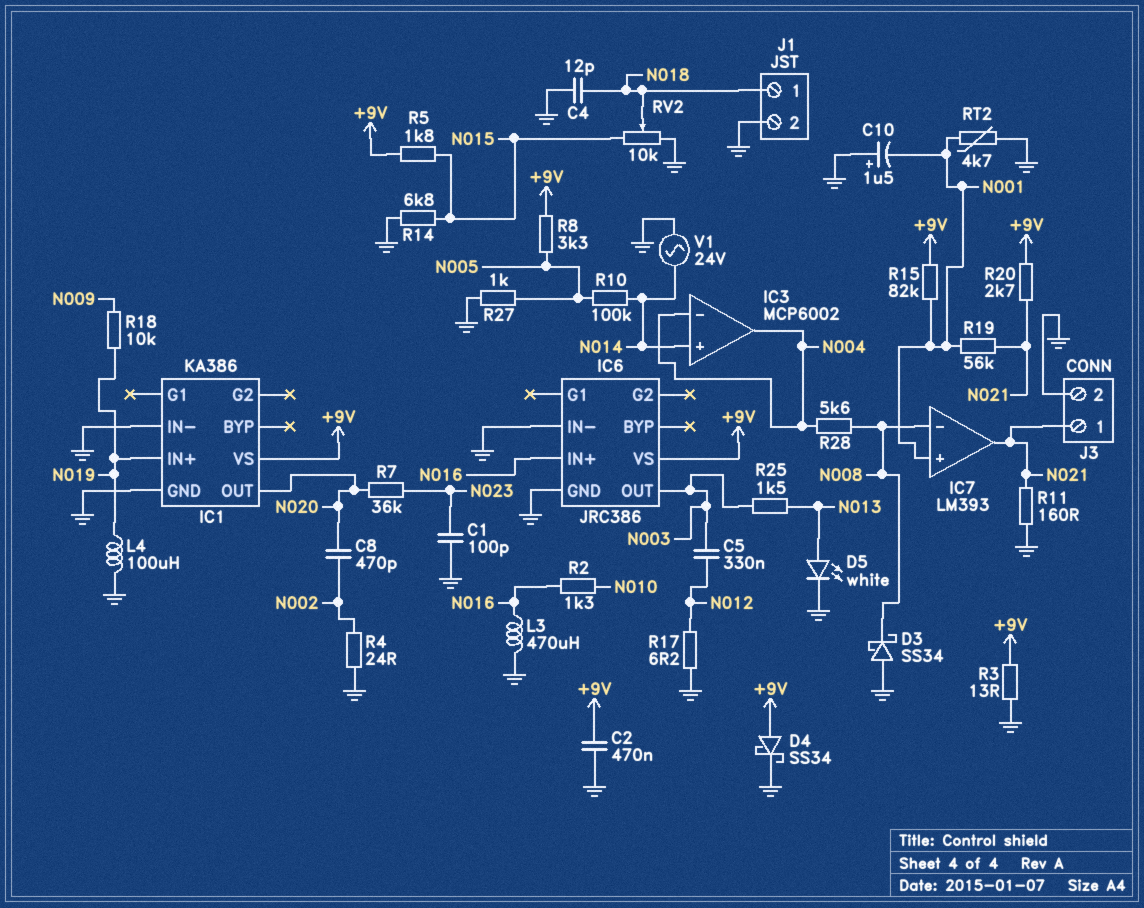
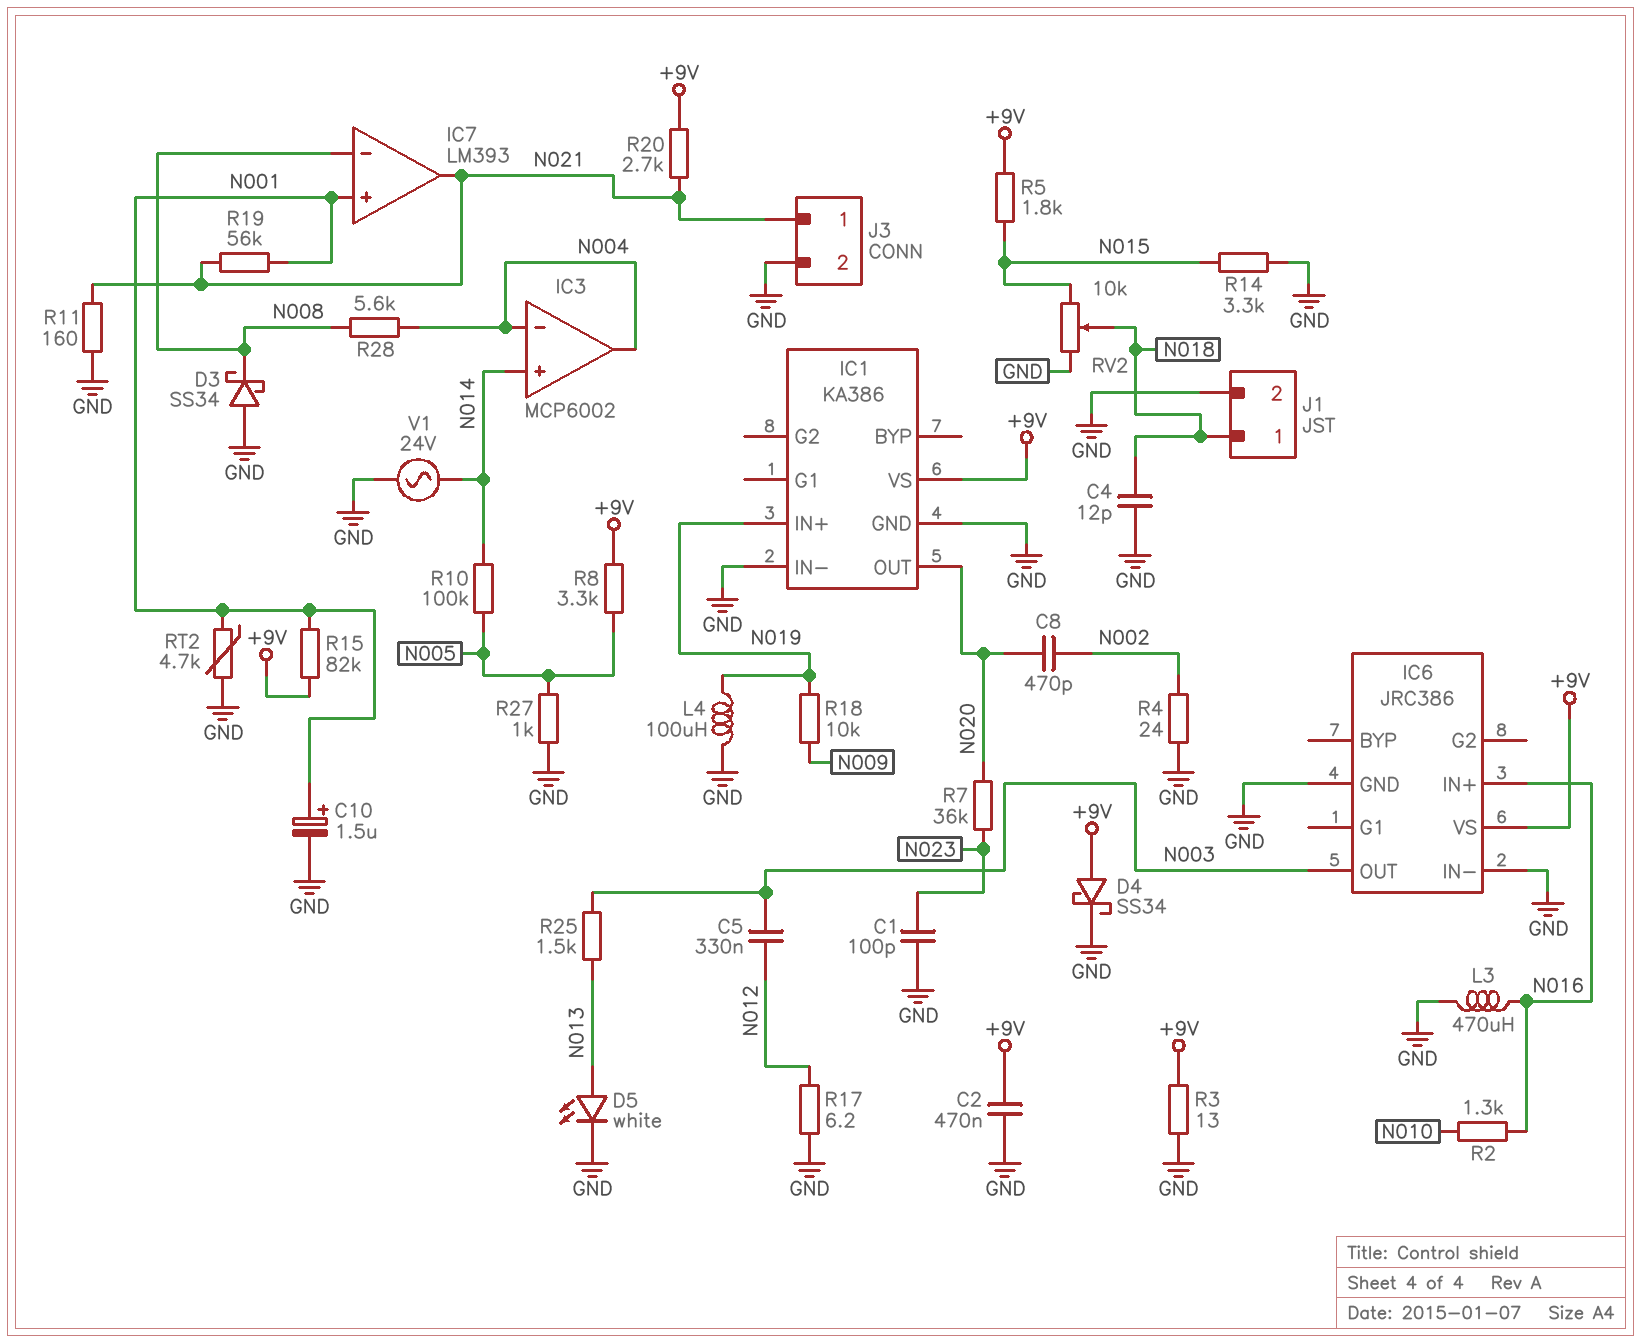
C10: 1.5uF (plus GND, minus N001) -> 1.5uF (plus N001, minus GND)
R14: 6.8k (GND, N015) -> 3.3k (GND, N015)

